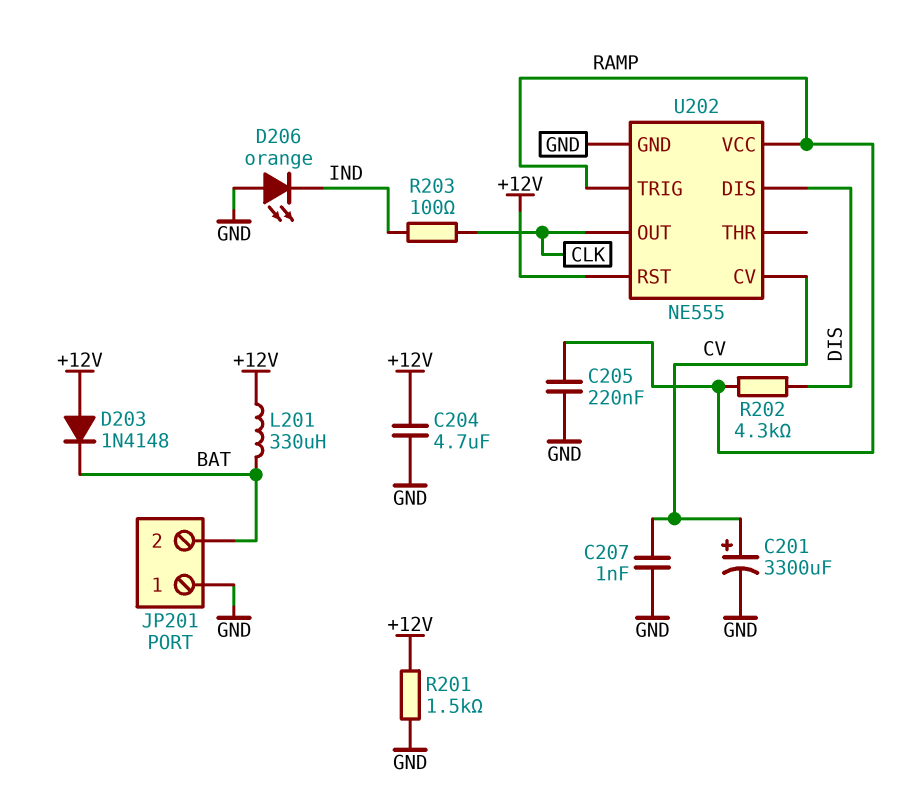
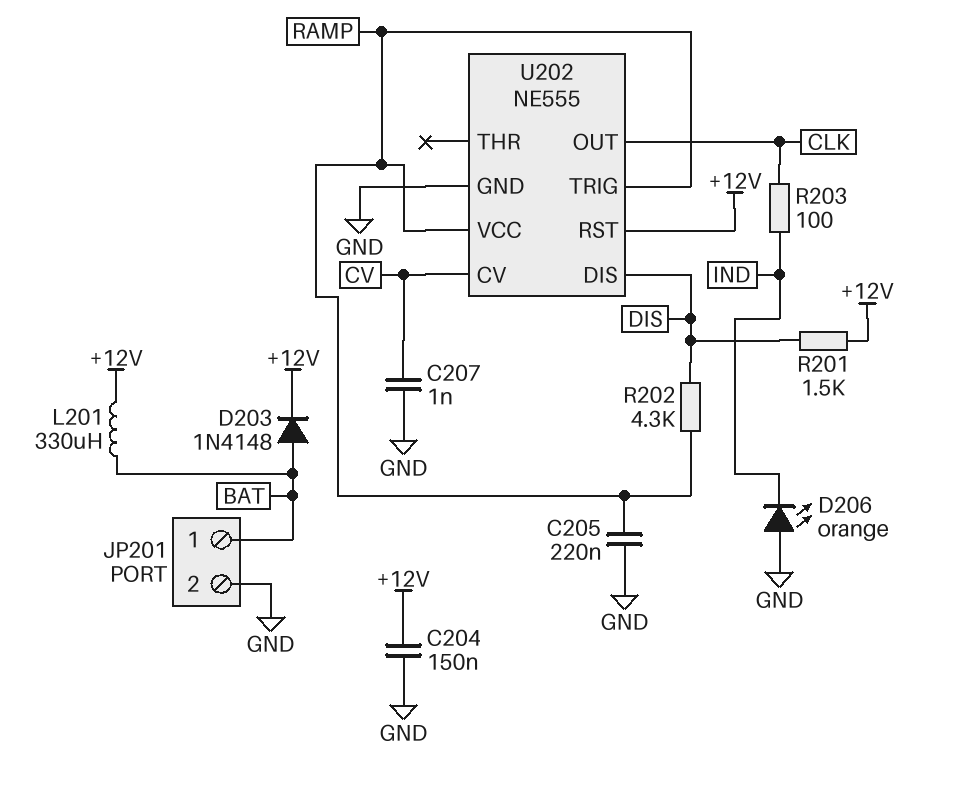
C201: 3300uF (plus CV, minus GND) -> none
C204: 4.7uF (+12V, GND) -> 150nF (+12V, GND)
D203: diode 1N4148 (A +12V, K BAT) -> diode 1N4148 (A BAT, K +12V)
JP201 pin 1: GND -> BAT
JP201 pin 2: BAT -> GND
R201: 1.5k (+12V, GND) -> 1.5k (+12V, DIS)

